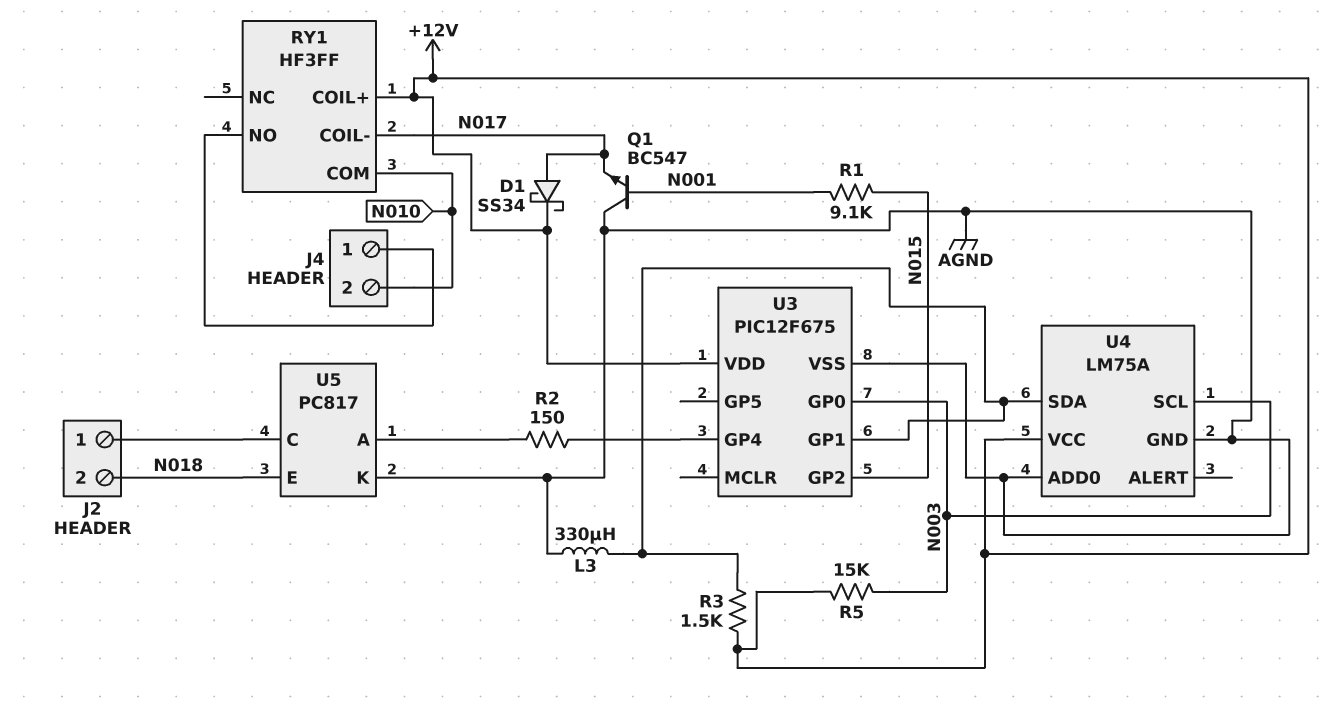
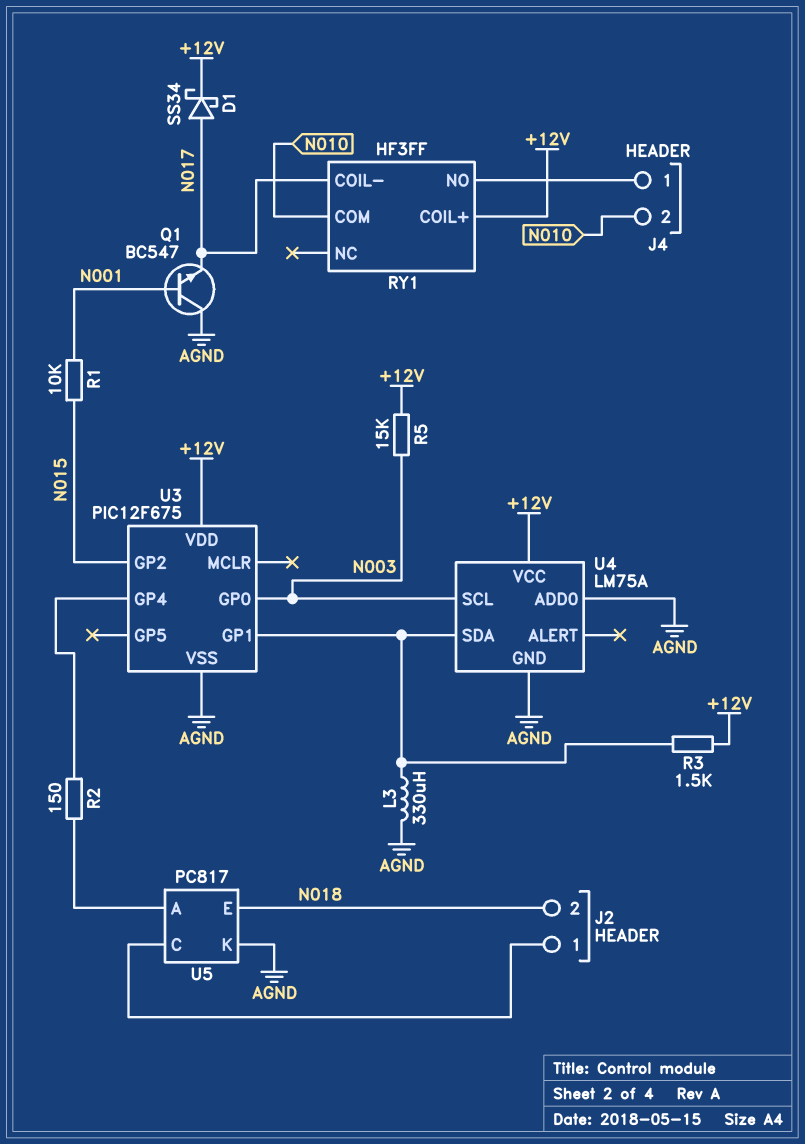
R1: 9.1k (N001, N015) -> 10k (N001, N015)

